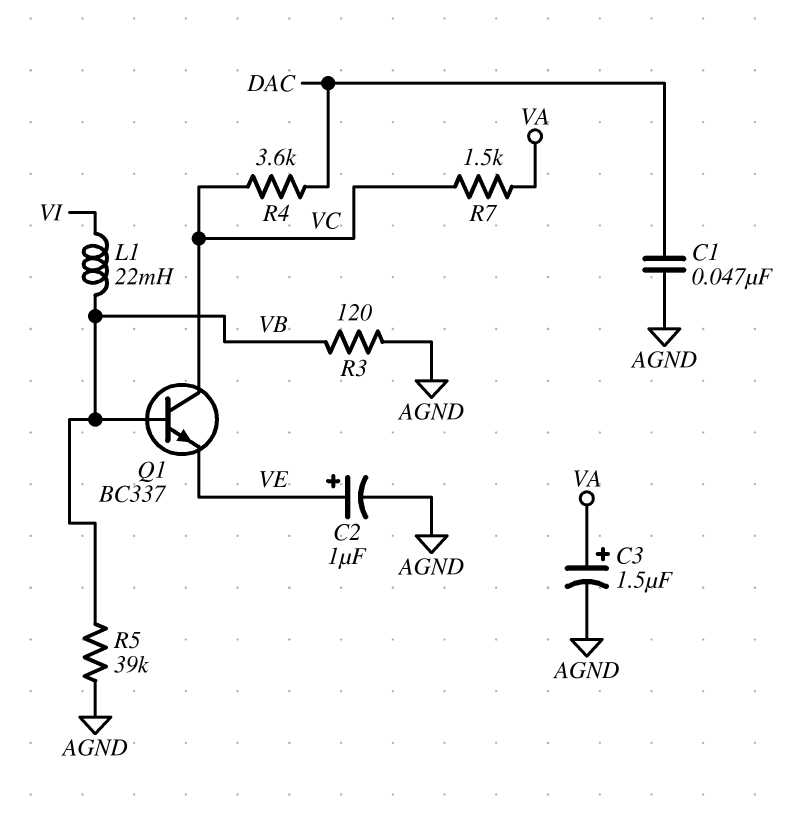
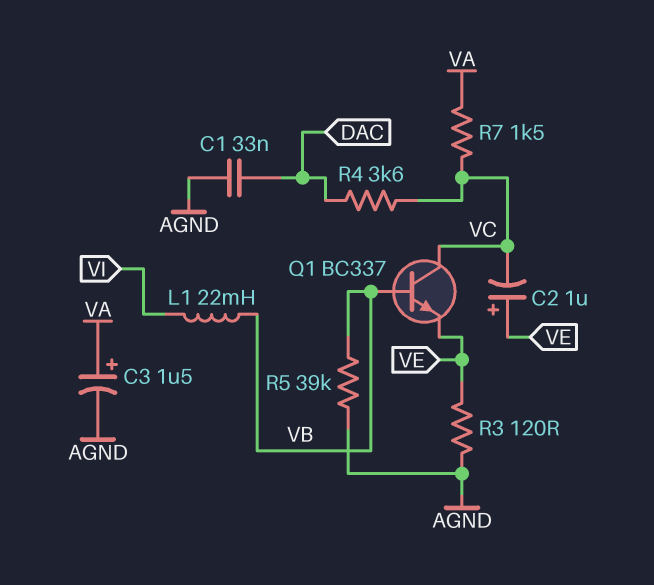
C1: 47nF (AGND, DAC) -> 33nF (AGND, DAC)
C2: 1uF (plus VE, minus AGND) -> 1uF (plus VE, minus VC)
R3: 120 (AGND, VB) -> 120 (AGND, VE)

